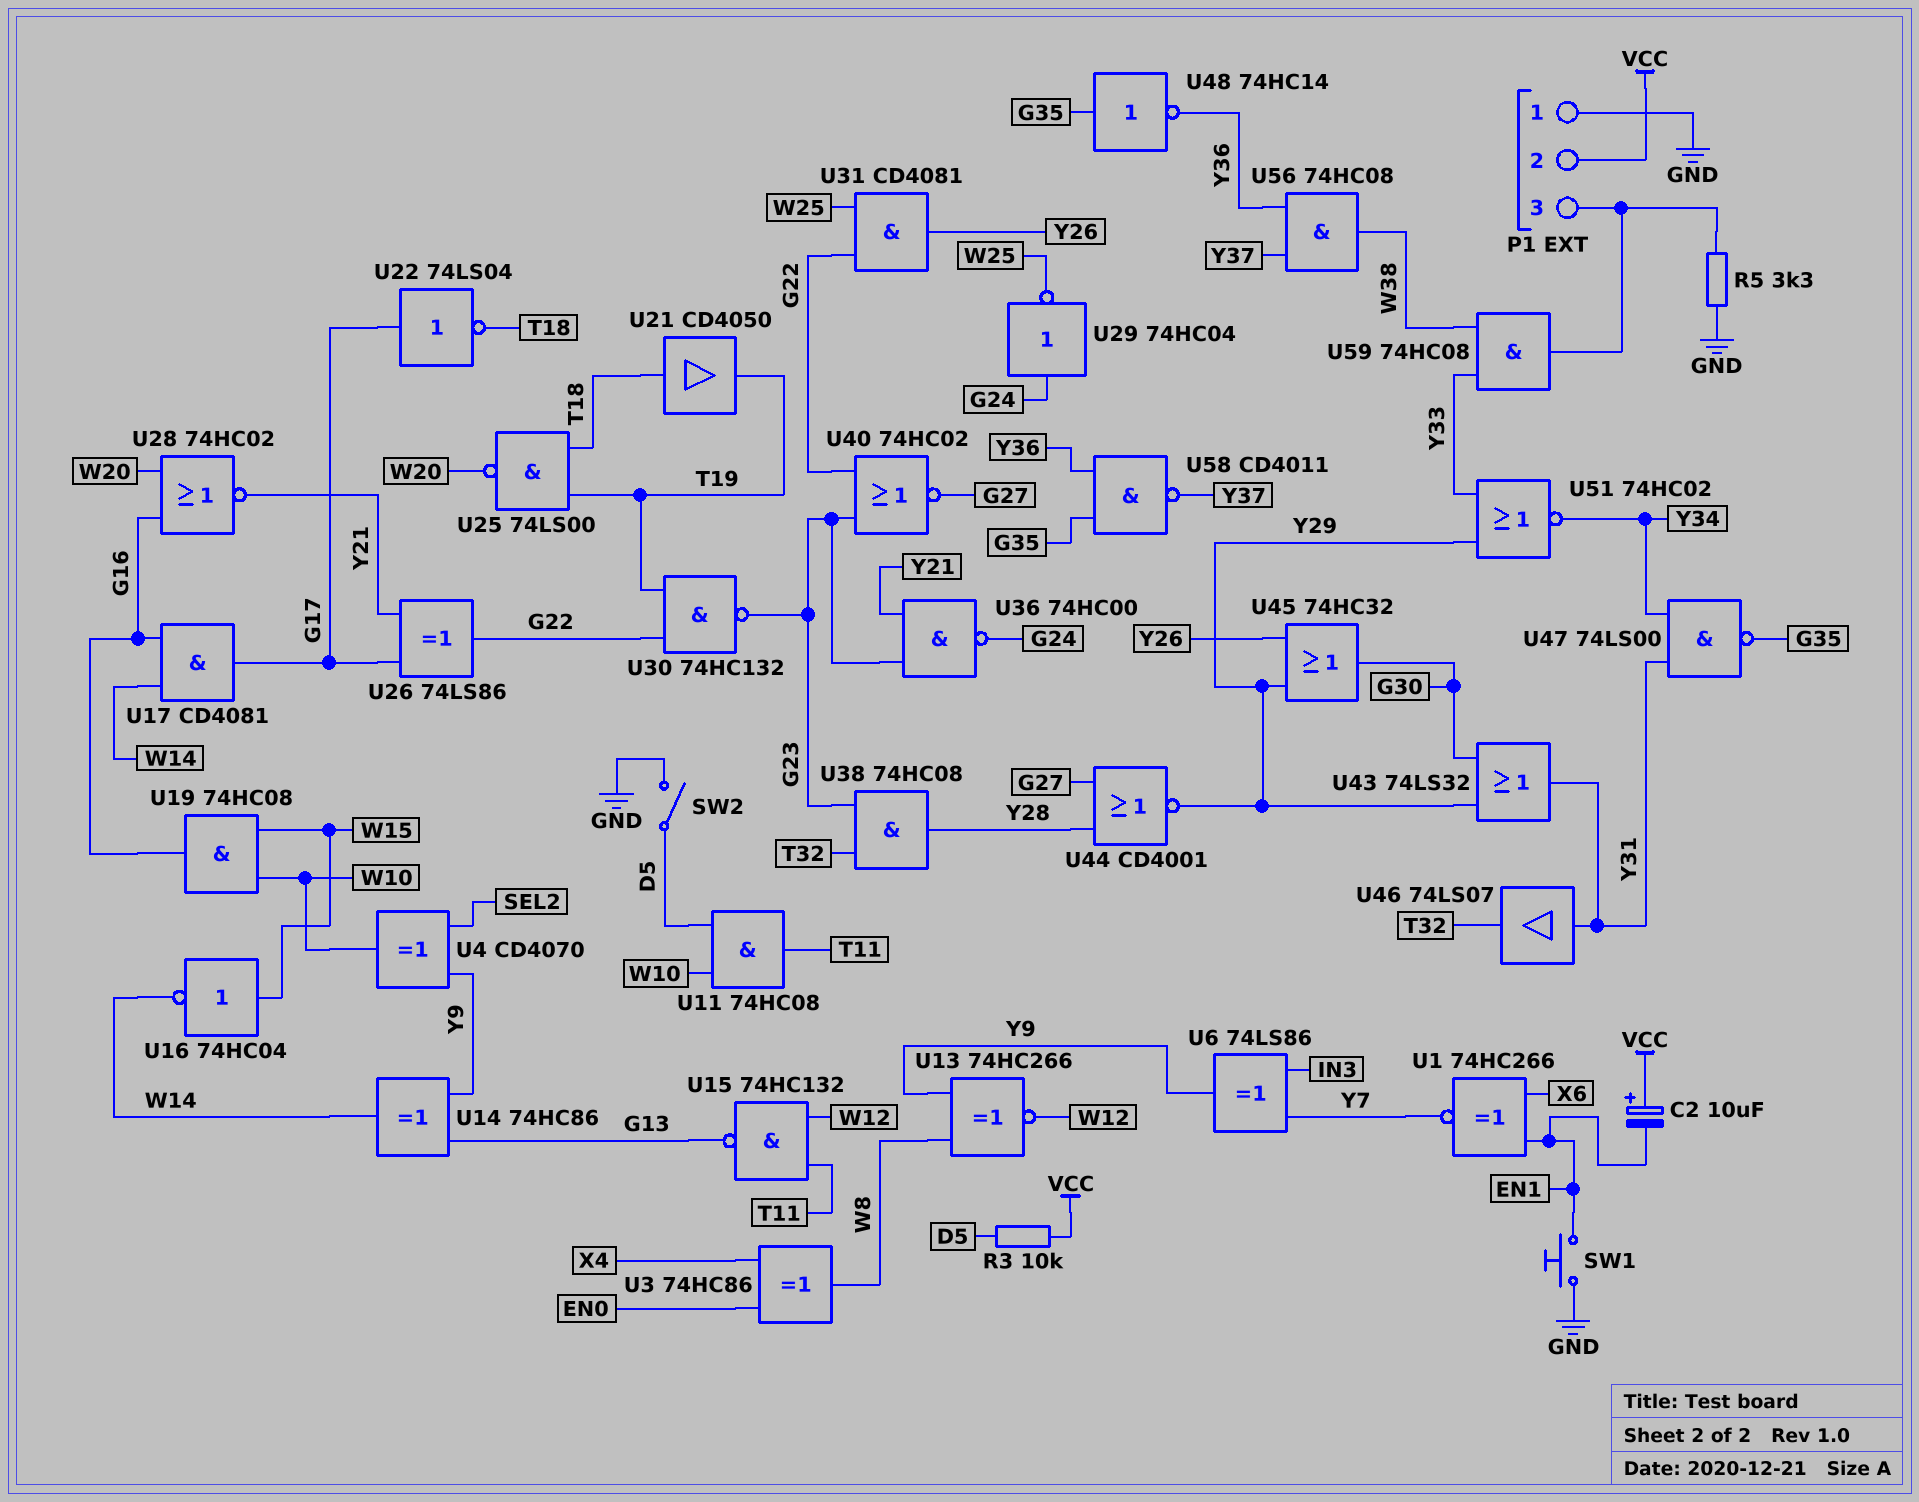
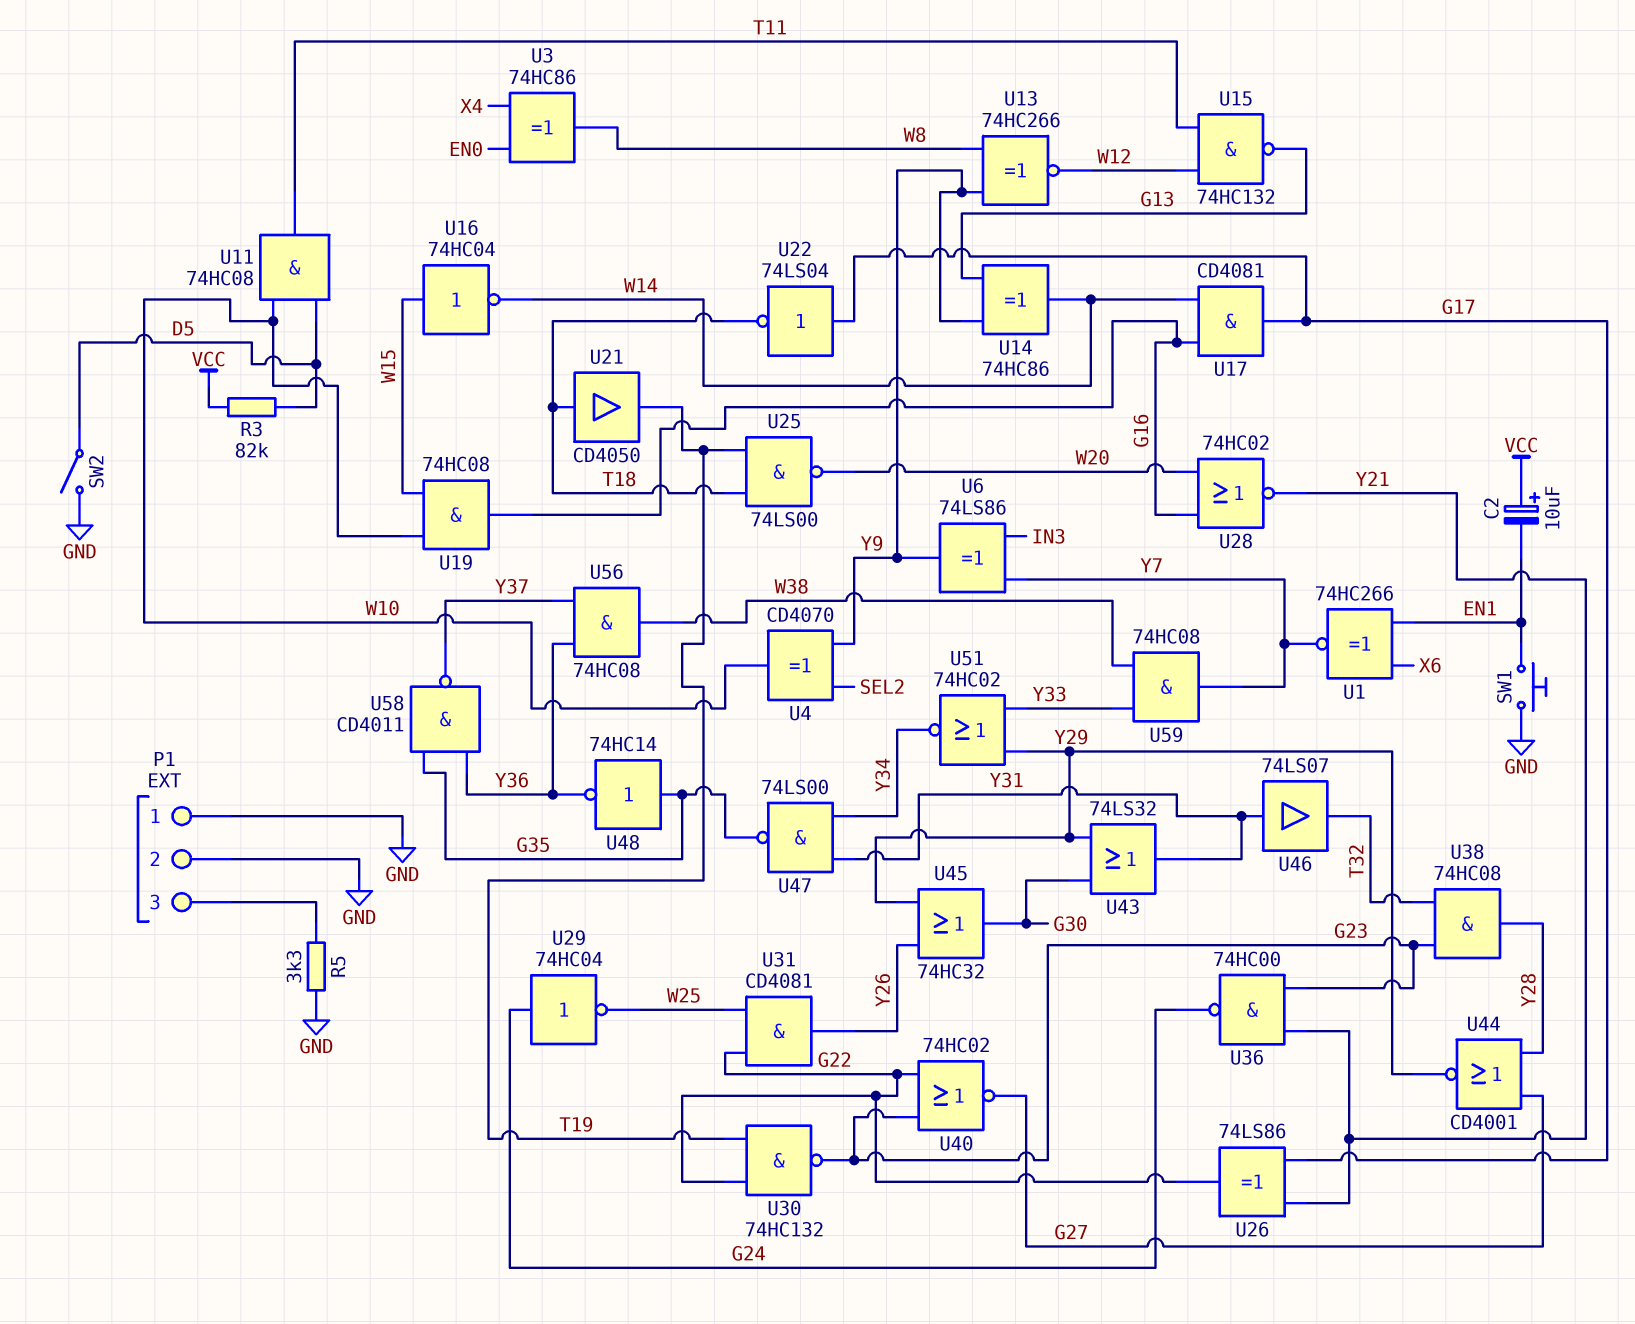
P1 pin 2: VCC -> GND
R3: 10k (D5, VCC) -> 82k (D5, VCC)
U59: AND 74HC08 (in W38, in Y33, out P1/3) -> AND 74HC08 (in W38, in Y33, out Y7)

